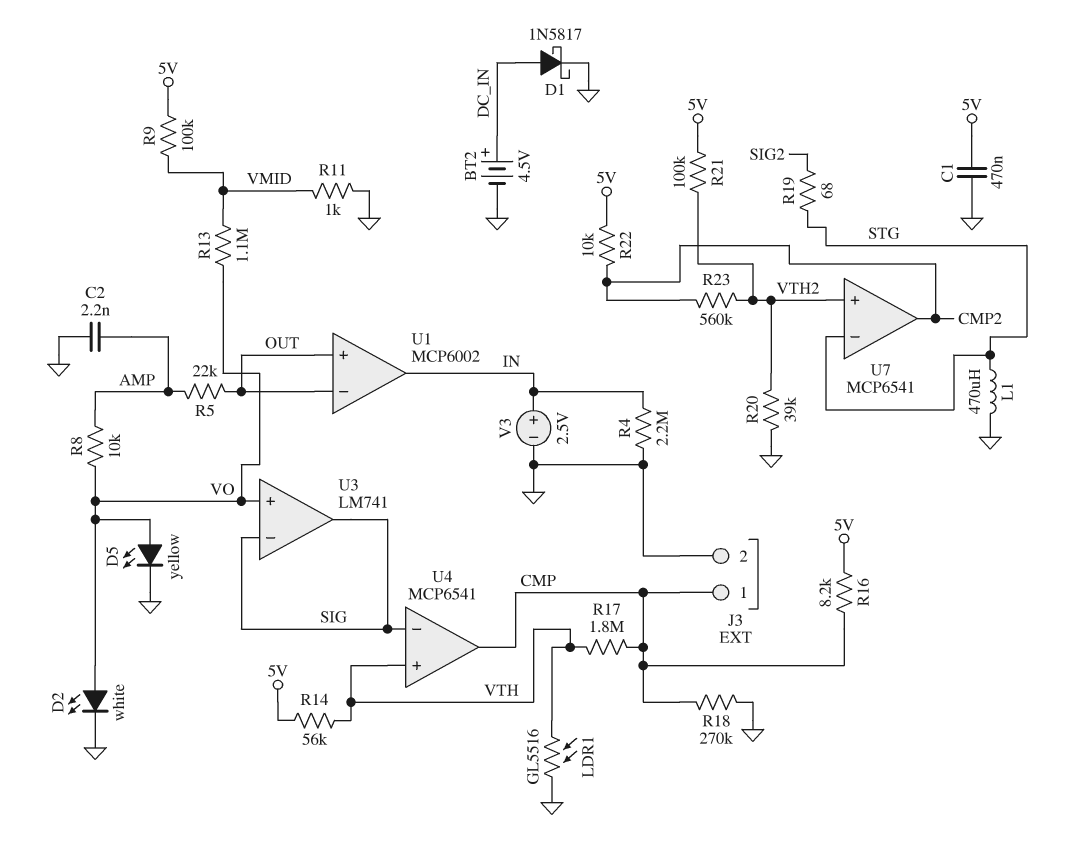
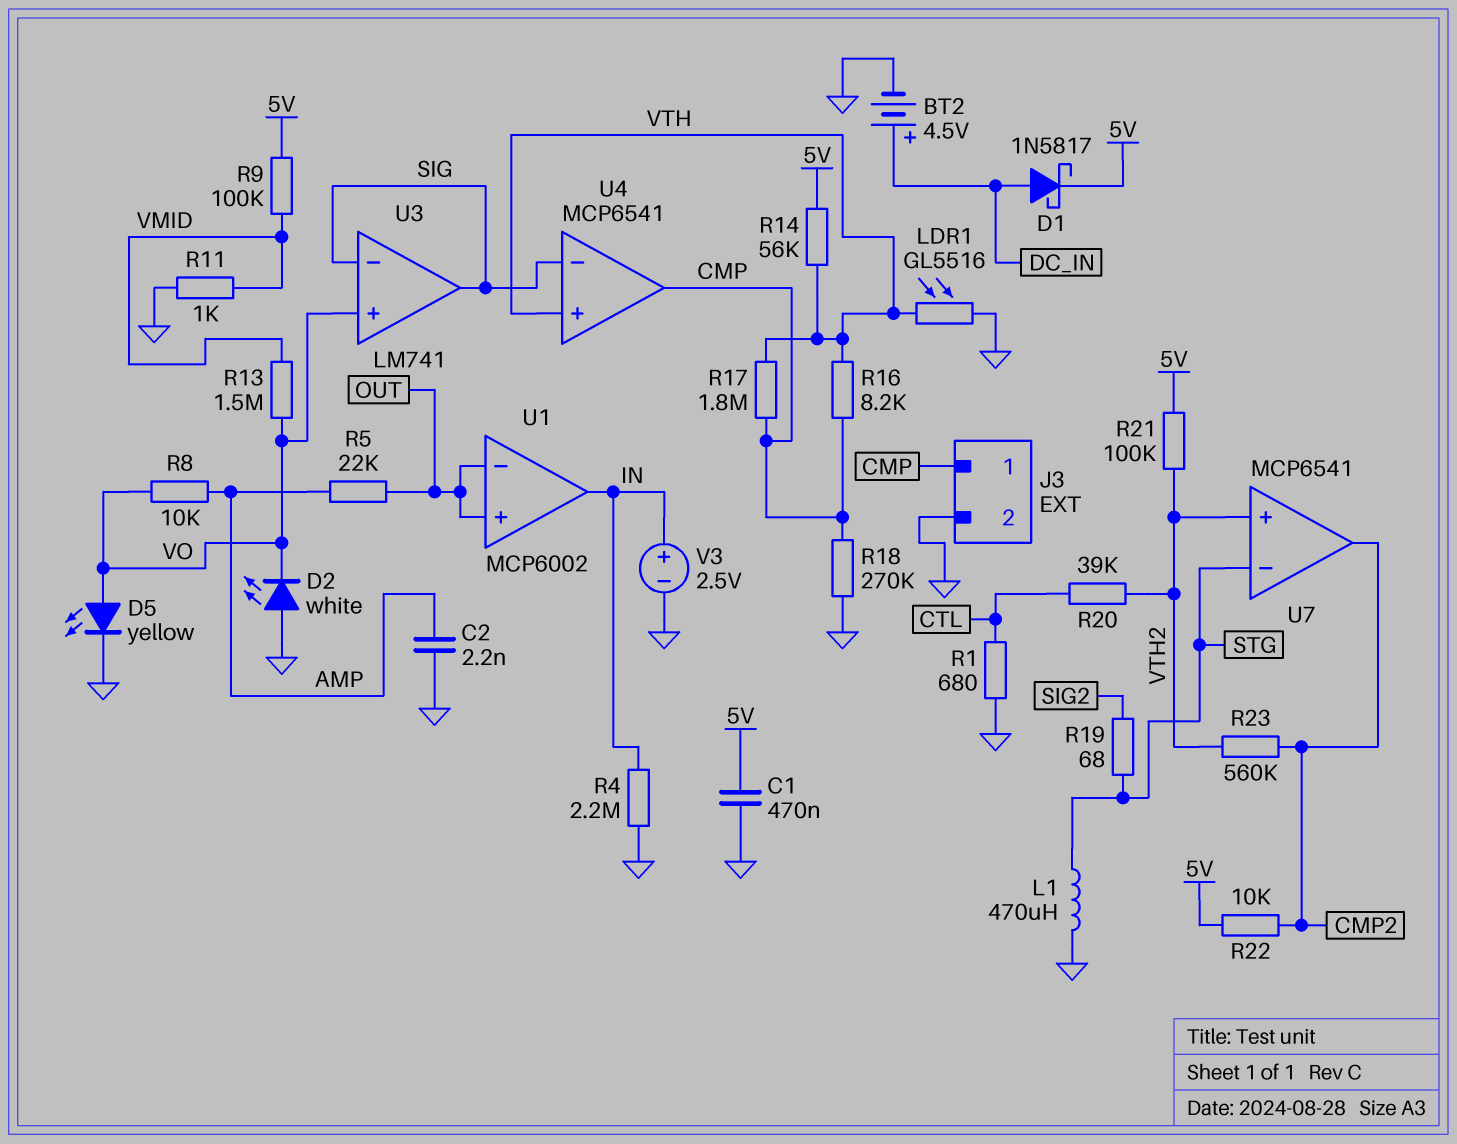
D1: schottky 1N5817 (A DC_IN, K GND) -> schottky 1N5817 (A DC_IN, K 5V)
D2: LED white (A VO, K GND) -> LED white (A GND, K VO)
R1: none -> 680 (CTL, GND)
R13: 1.1M (VMID, VO) -> 1.5M (VMID, VO)
R16: 8.2k (5V, CMP) -> 8.2k (CMP, VTH)
R20: 39k (GND, VTH2) -> 39k (CTL, VTH2)

